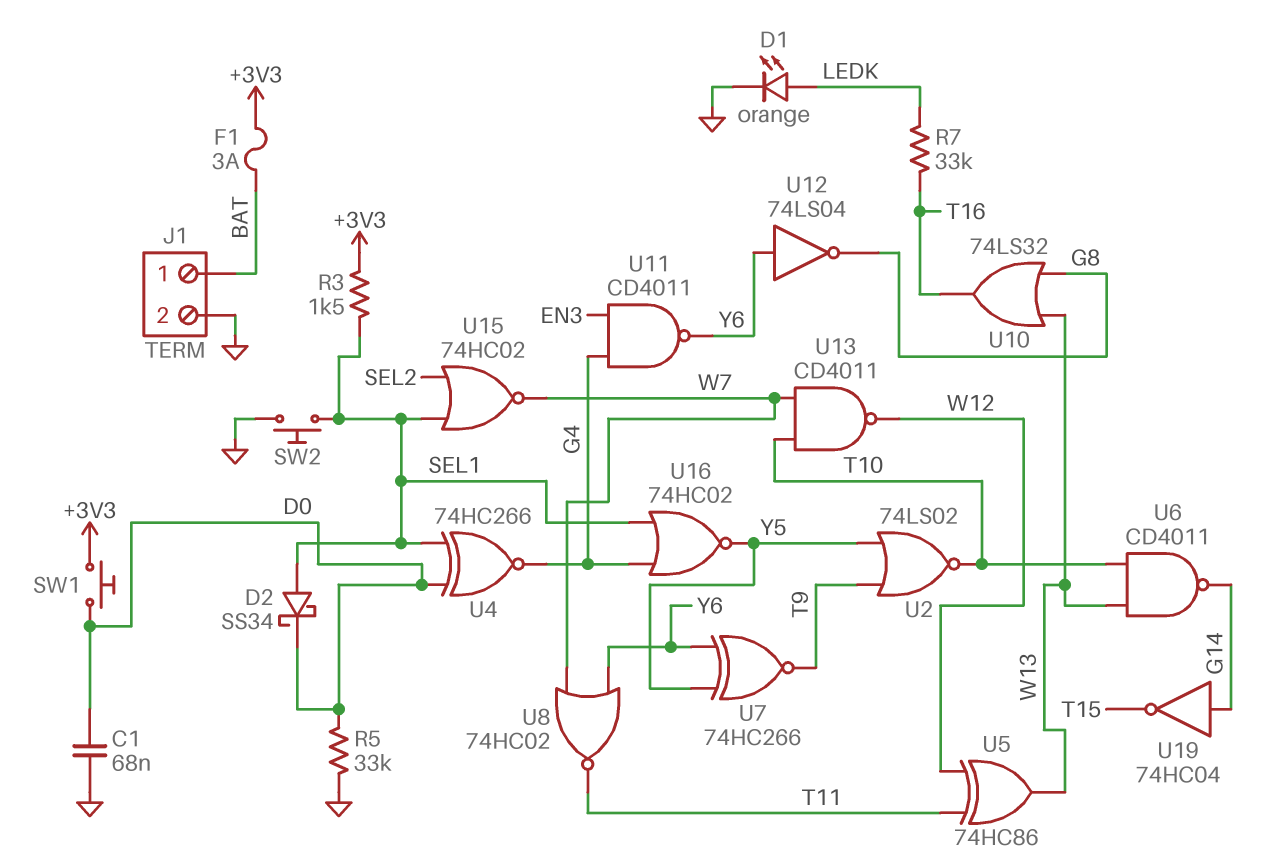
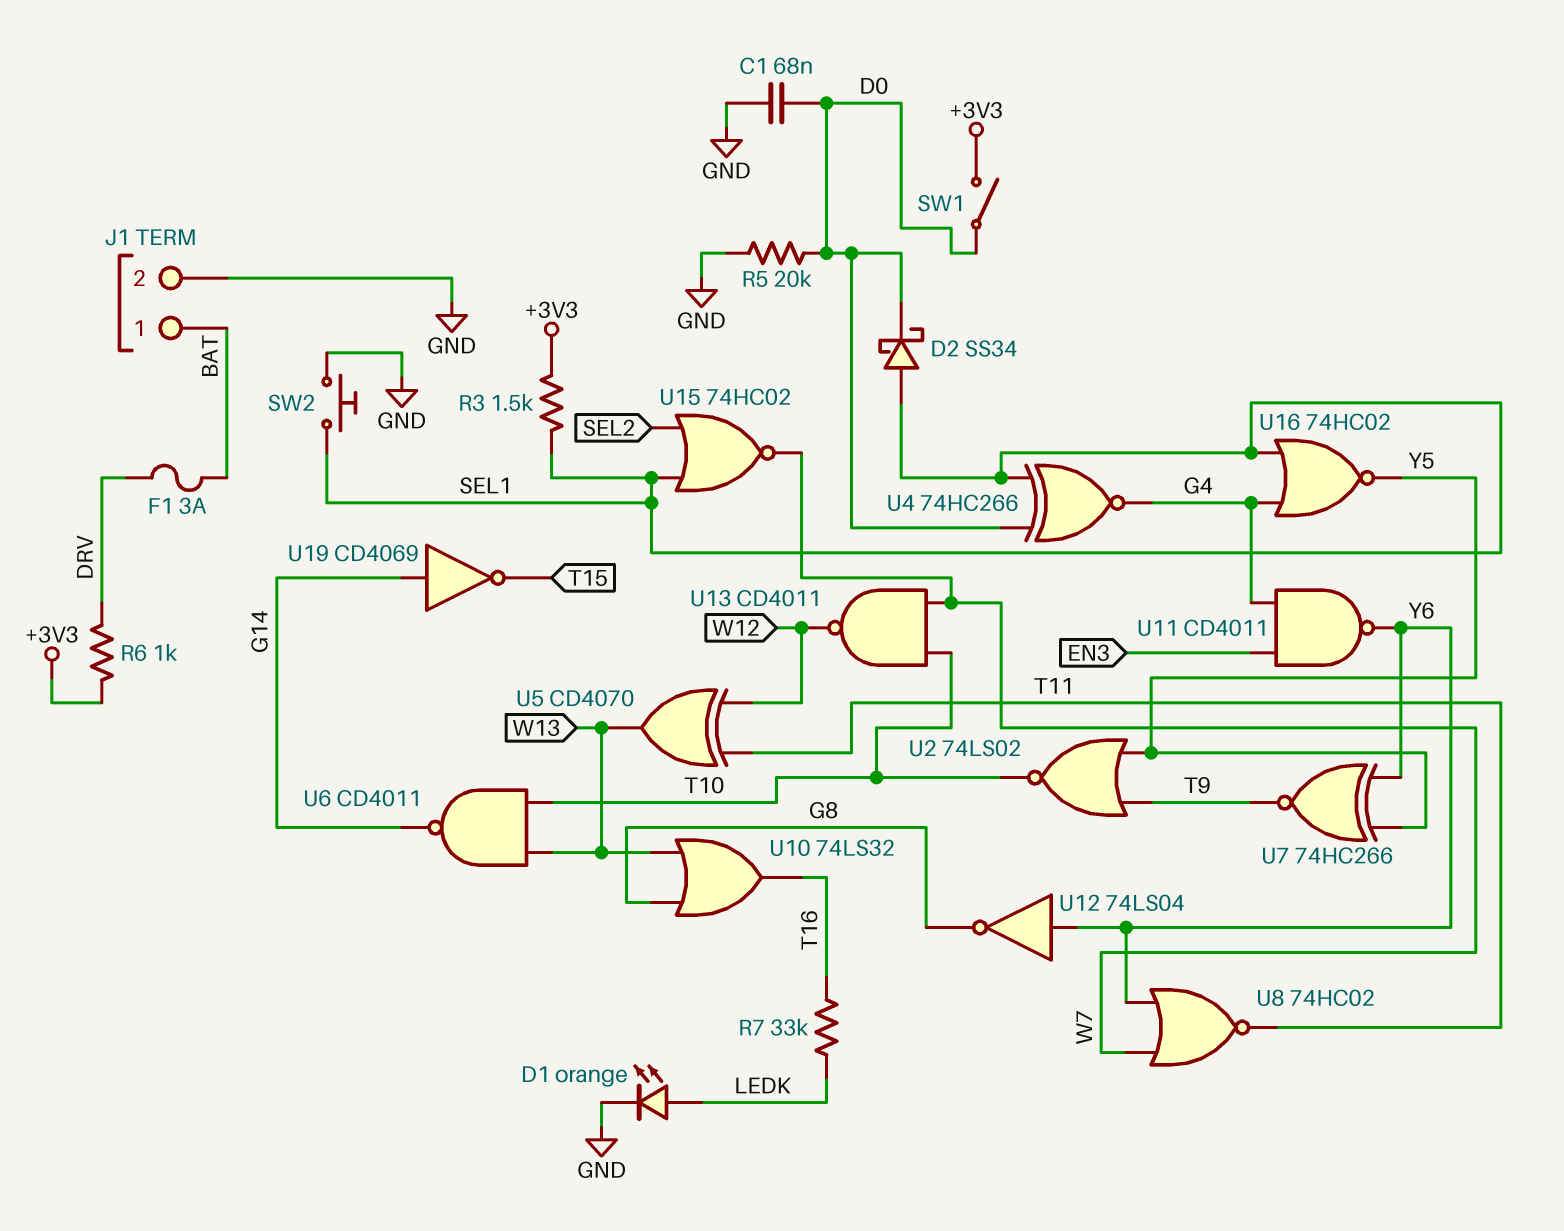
F1: 3A (+3V3, BAT) -> 3A (BAT, DRV)
R5: 33k (D0, GND) -> 20k (D0, GND)
R6: none -> 1k (+3V3, DRV)
SW1: button (+3V3, D0) -> switch (+3V3, D0)
U5: XOR 74HC86 (in T11, in W12, out W13) -> XOR CD4070 (in T11, in W12, out W13)
U19: NOT 74HC04 (in G14, out T15) -> NOT CD4069 (in G14, out T15)

